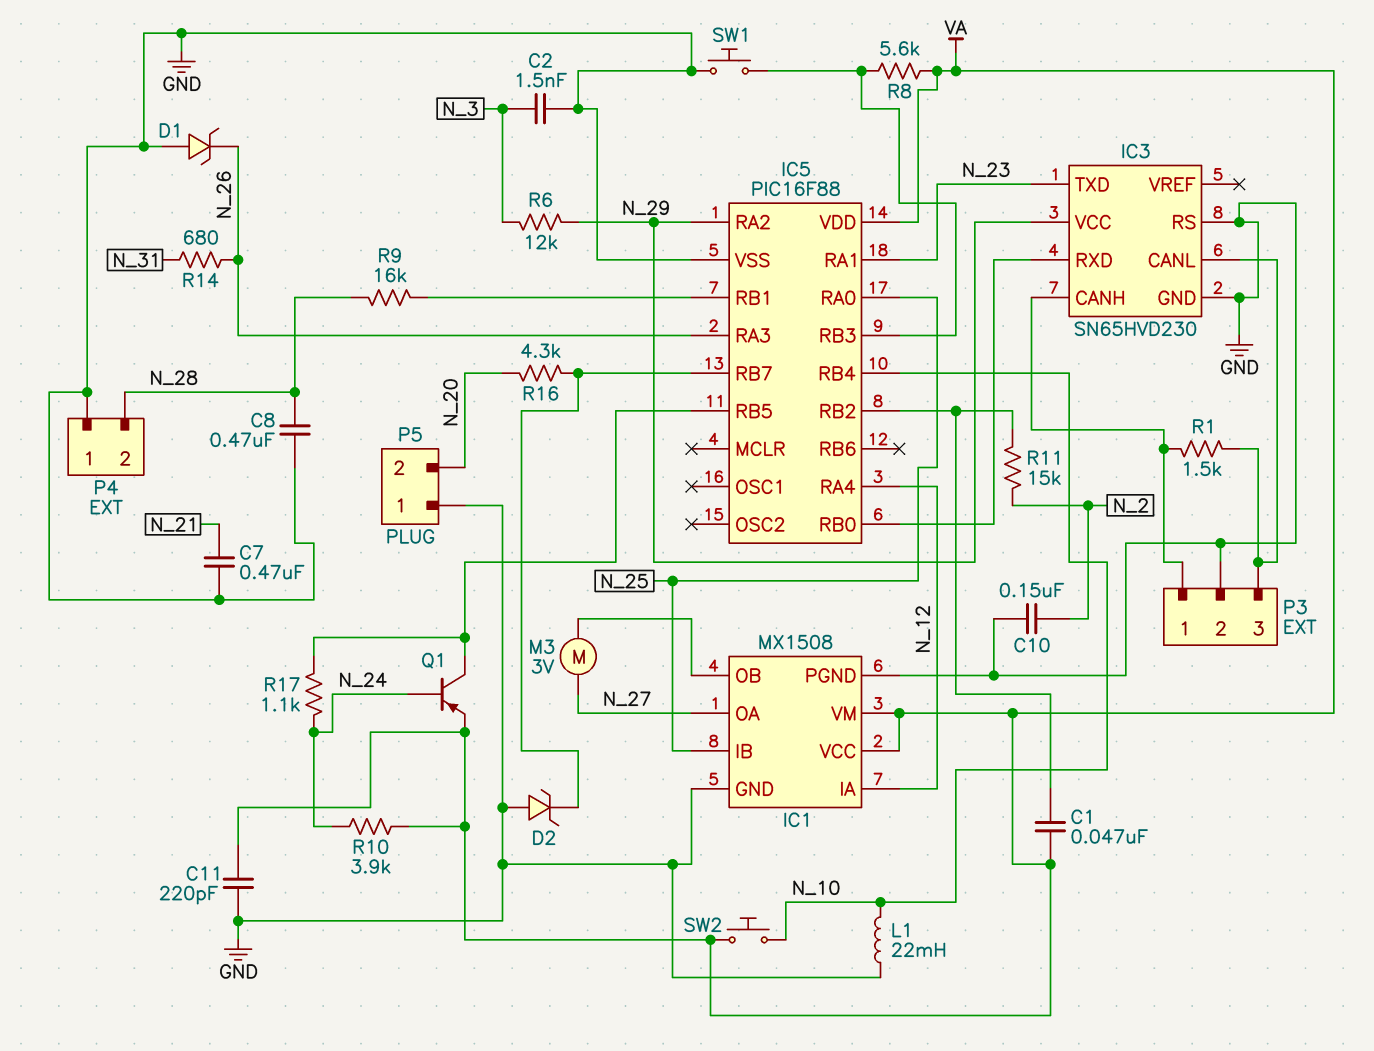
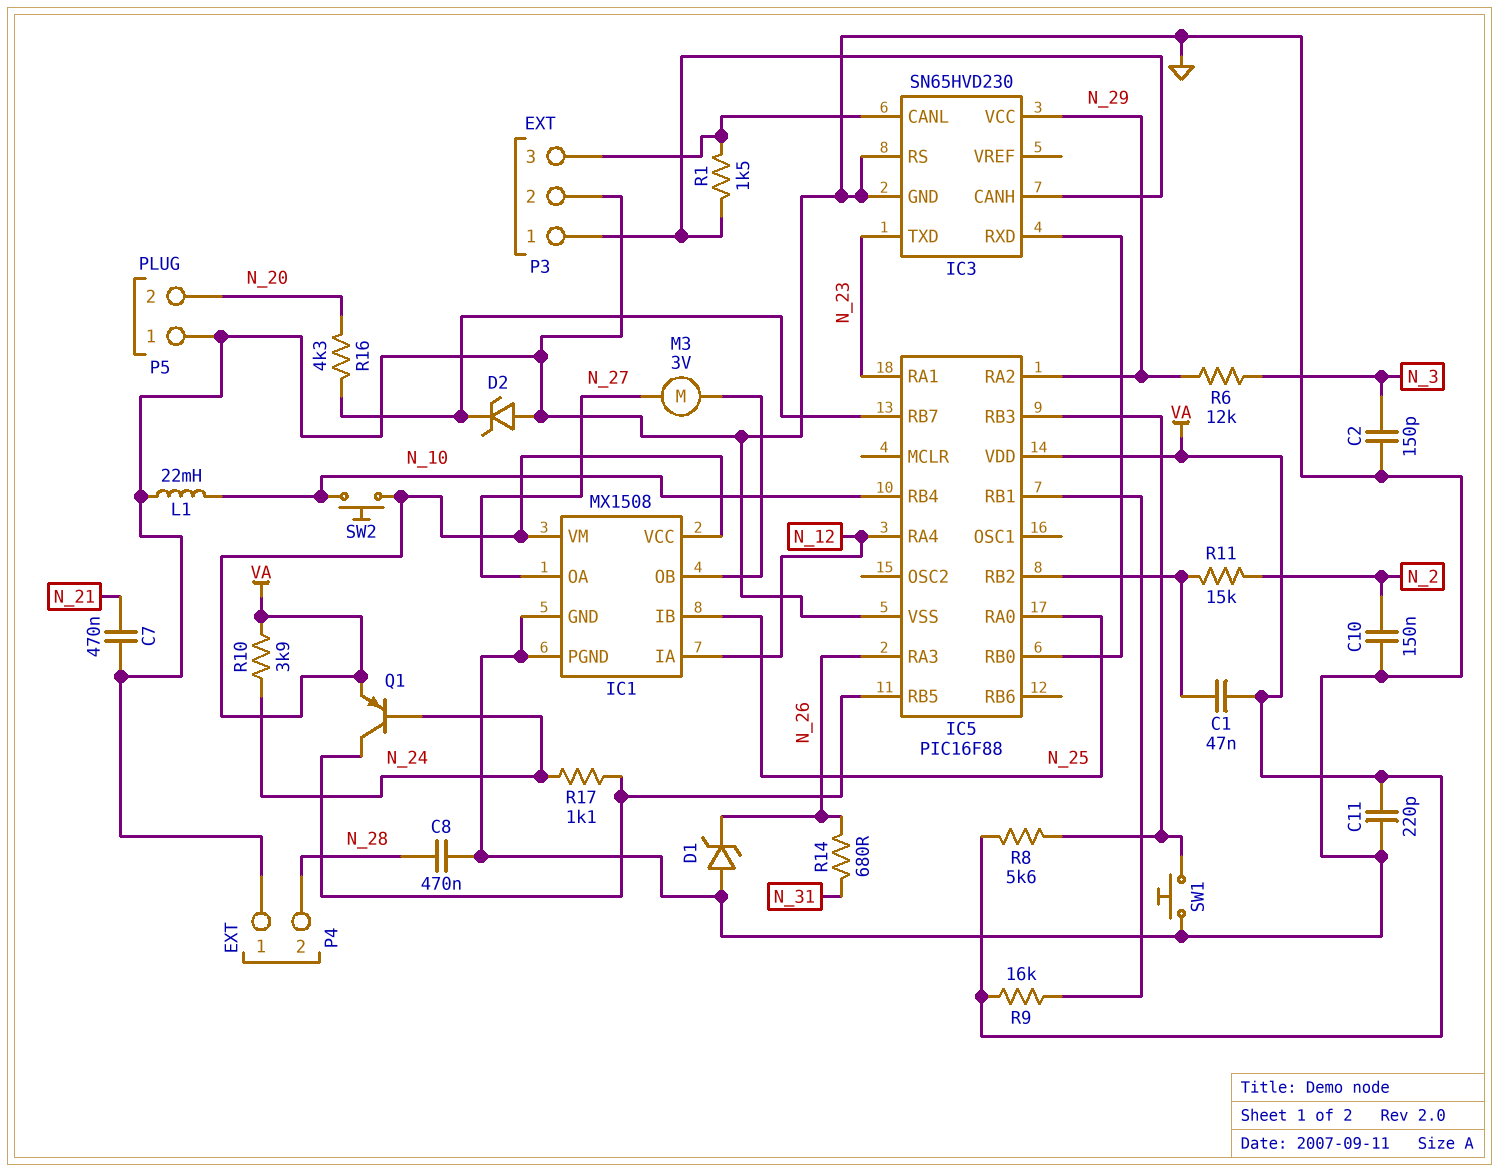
C2: 1.5nF (GND, N_3) -> 150pF (GND, N_3)
R9: 16k (IC5/RB1, N_28) -> 16k (IC5/RB1, VA)

